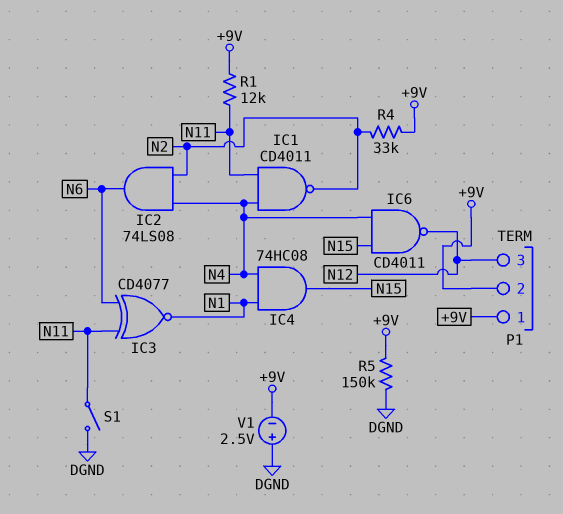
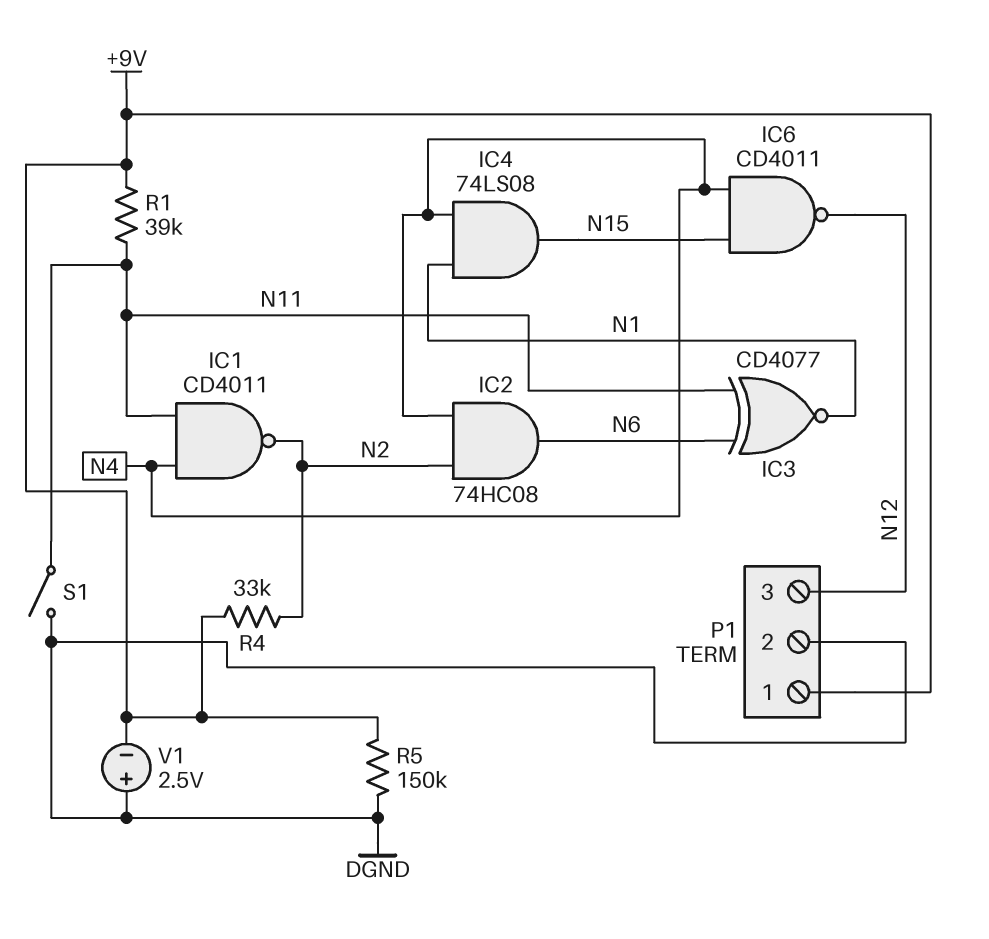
IC2: AND 74LS08 (in N2, in N4, out N6) -> AND 74HC08 (in N2, in N4, out N6)
IC4: AND 74HC08 (in N1, in N4, out N15) -> AND 74LS08 (in N1, in N4, out N15)
P1 pin 2: +9V -> DGND
R1: 12k (+9V, N11) -> 39k (+9V, N11)

